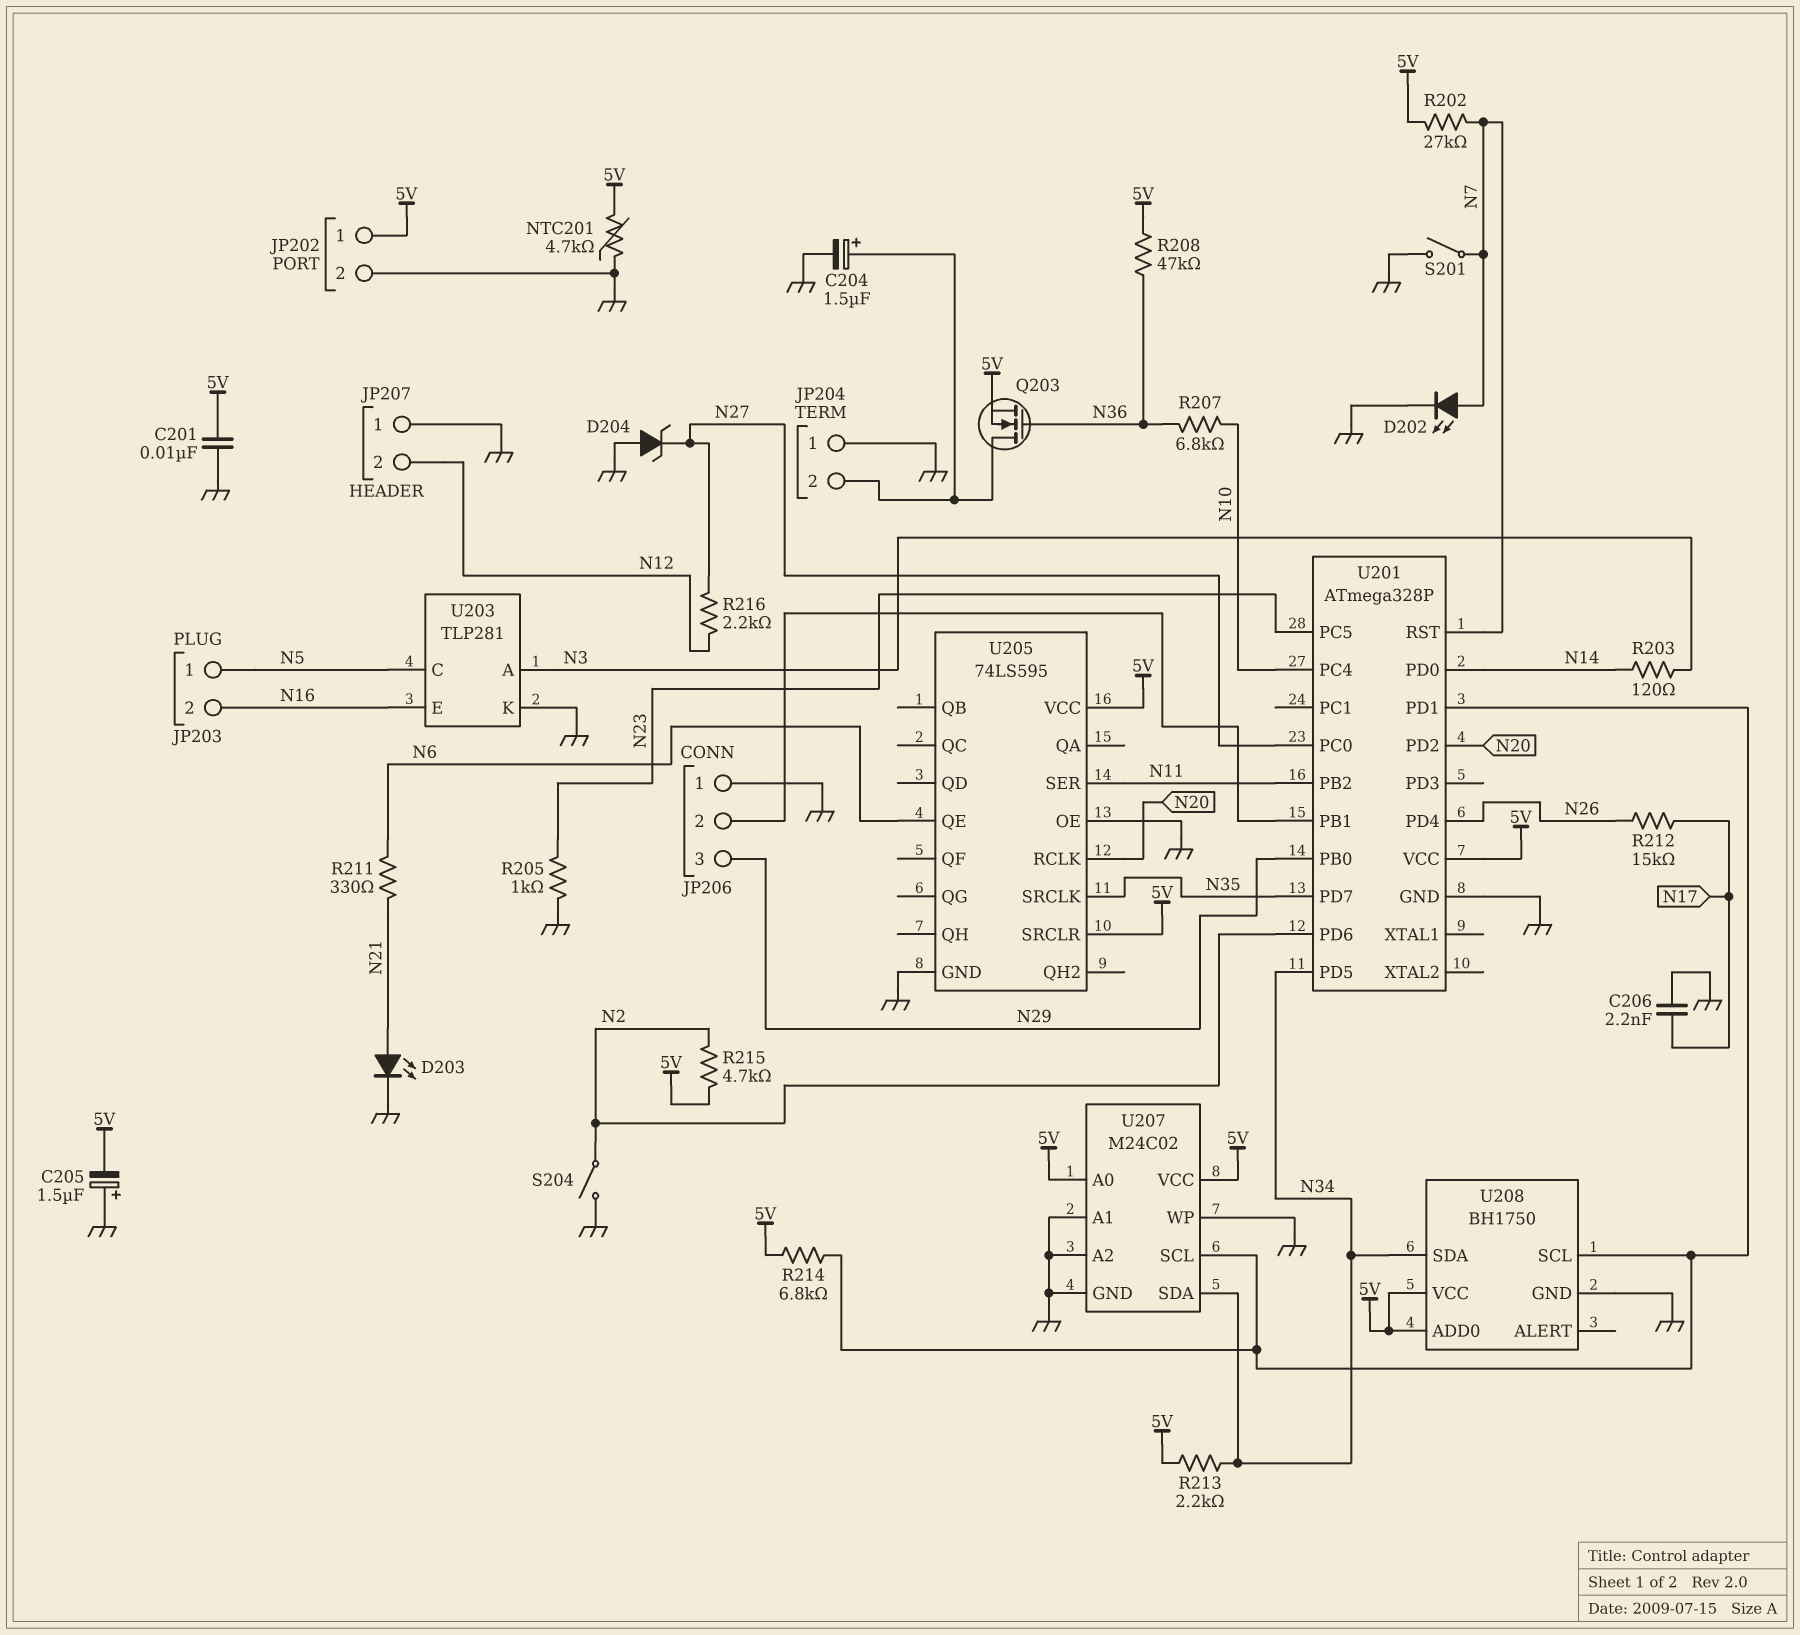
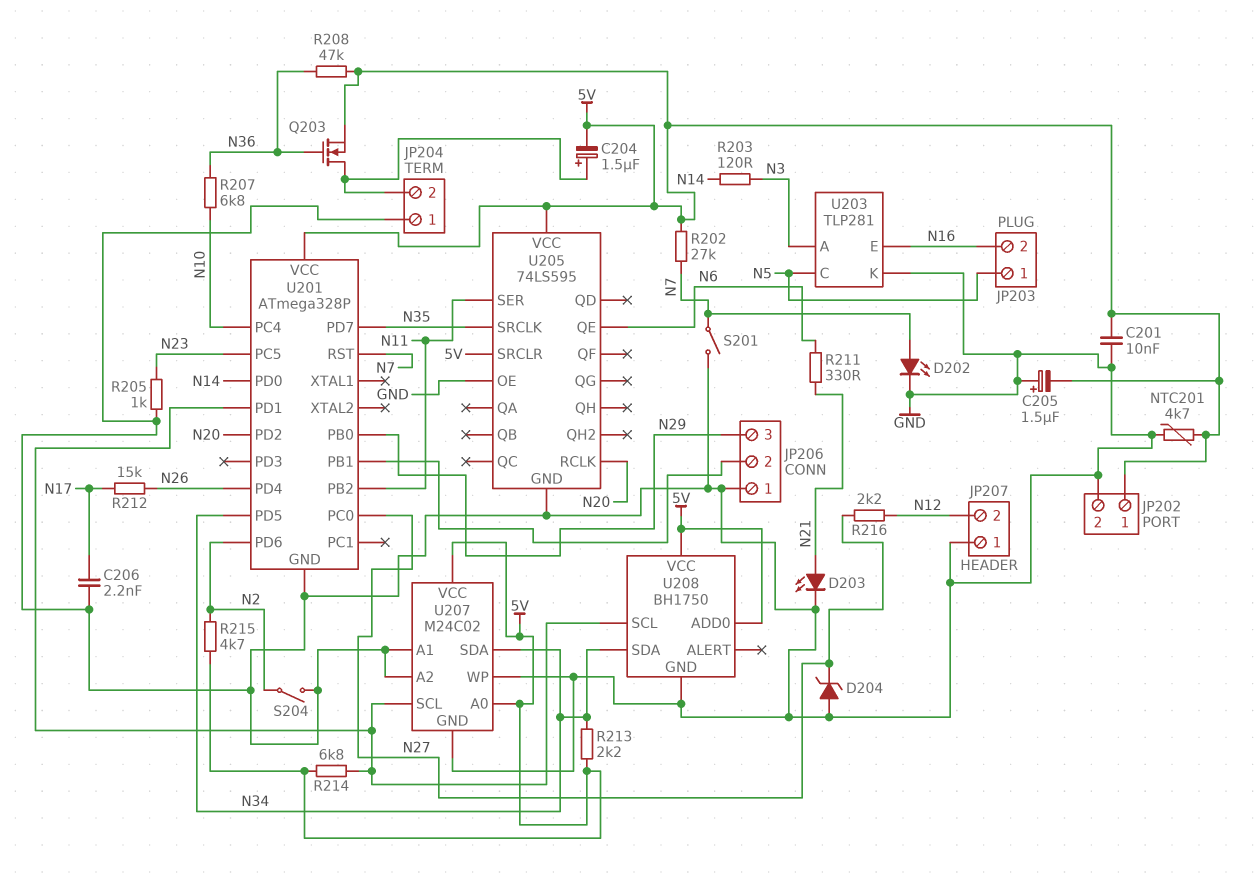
C204: 1.5uF (plus JP204/2, minus GND) -> 1.5uF (plus JP204/2, minus 5V)

